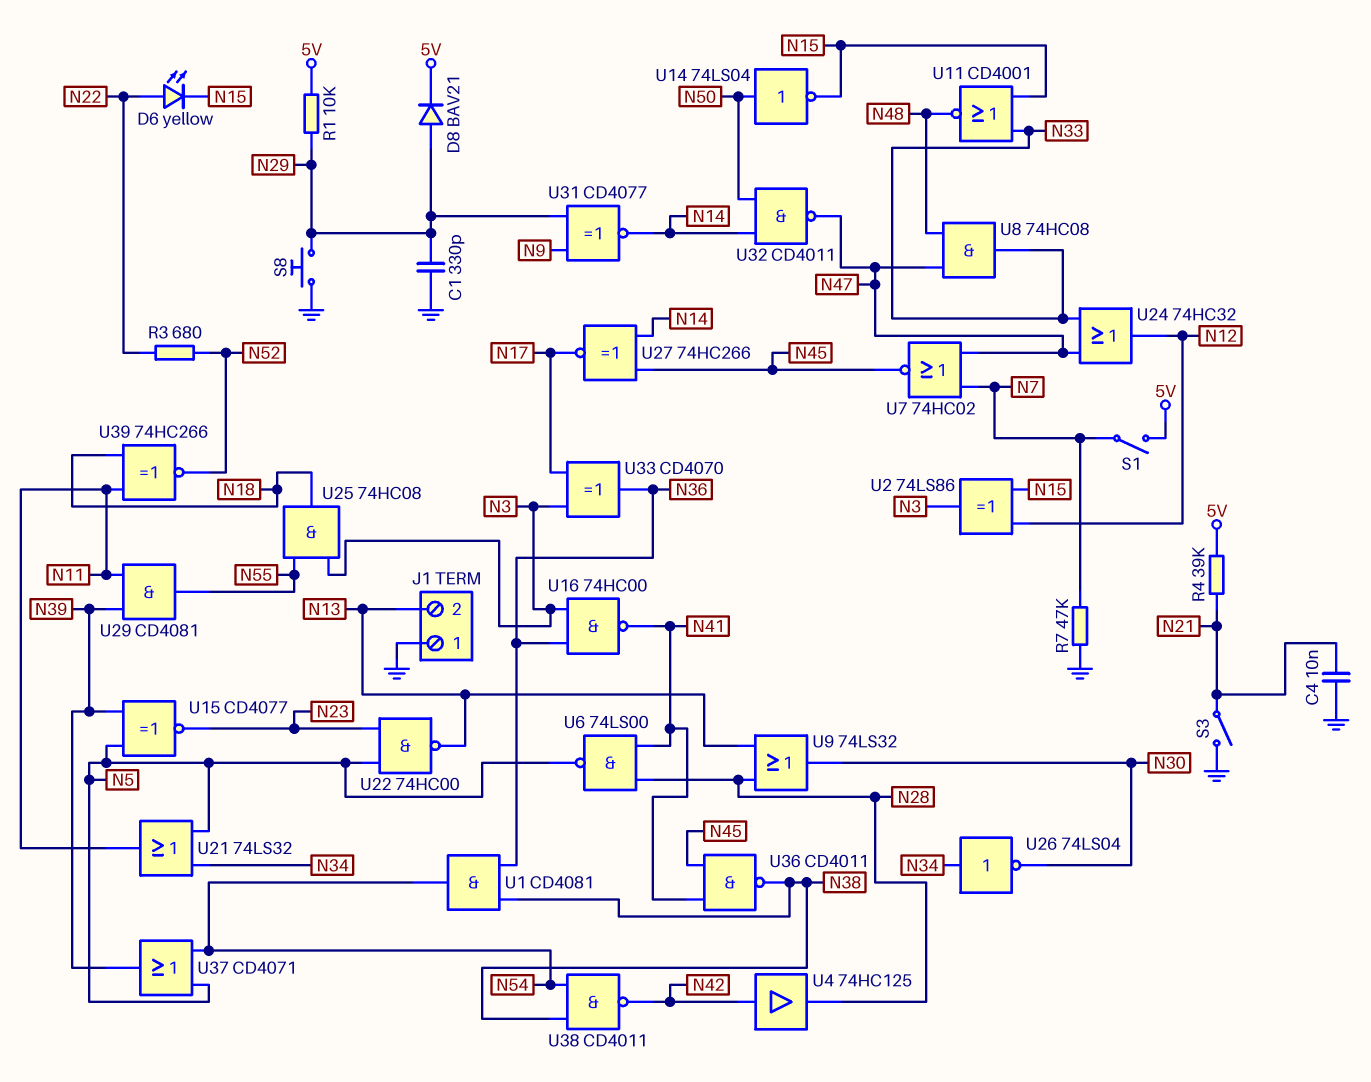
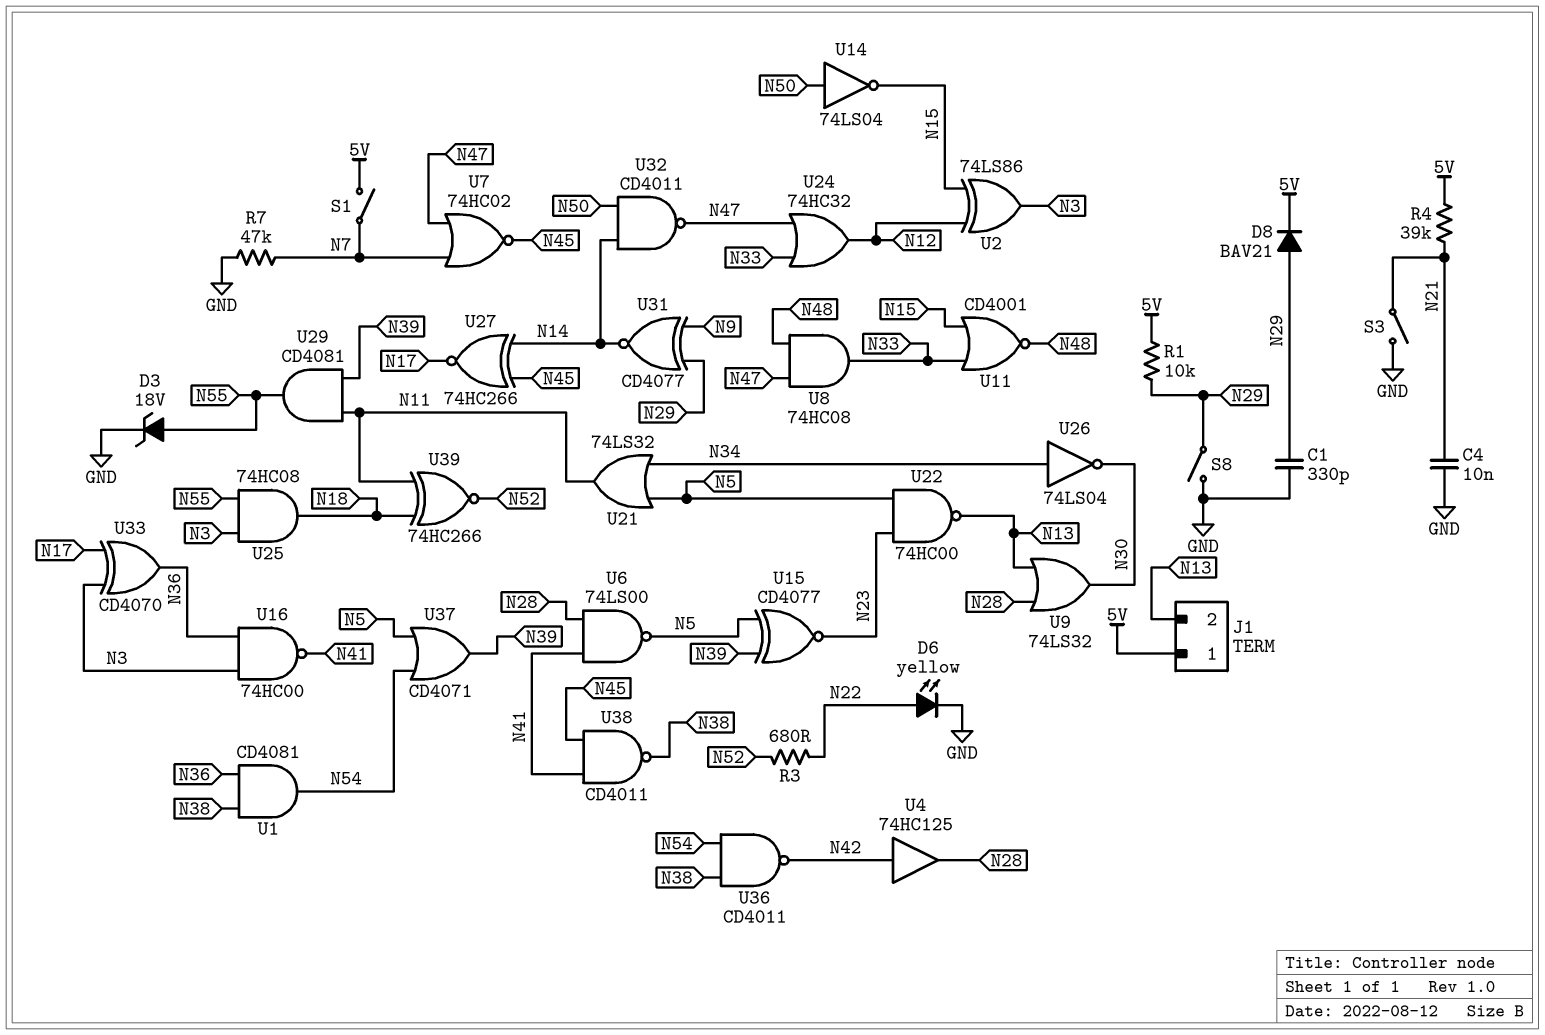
D3: none -> zener 18V (A N55, K GND)
D6: LED yellow (A N22, K N15) -> LED yellow (A N22, K GND)
J1 pin 1: GND -> 5V
S8: button (GND, N29) -> switch (GND, N29)
U36: NAND CD4011 (in N41, in N45, out N38) -> NAND CD4011 (in N38, in N54, out N42)
U38: NAND CD4011 (in N38, in N54, out N42) -> NAND CD4011 (in N41, in N45, out N38)

